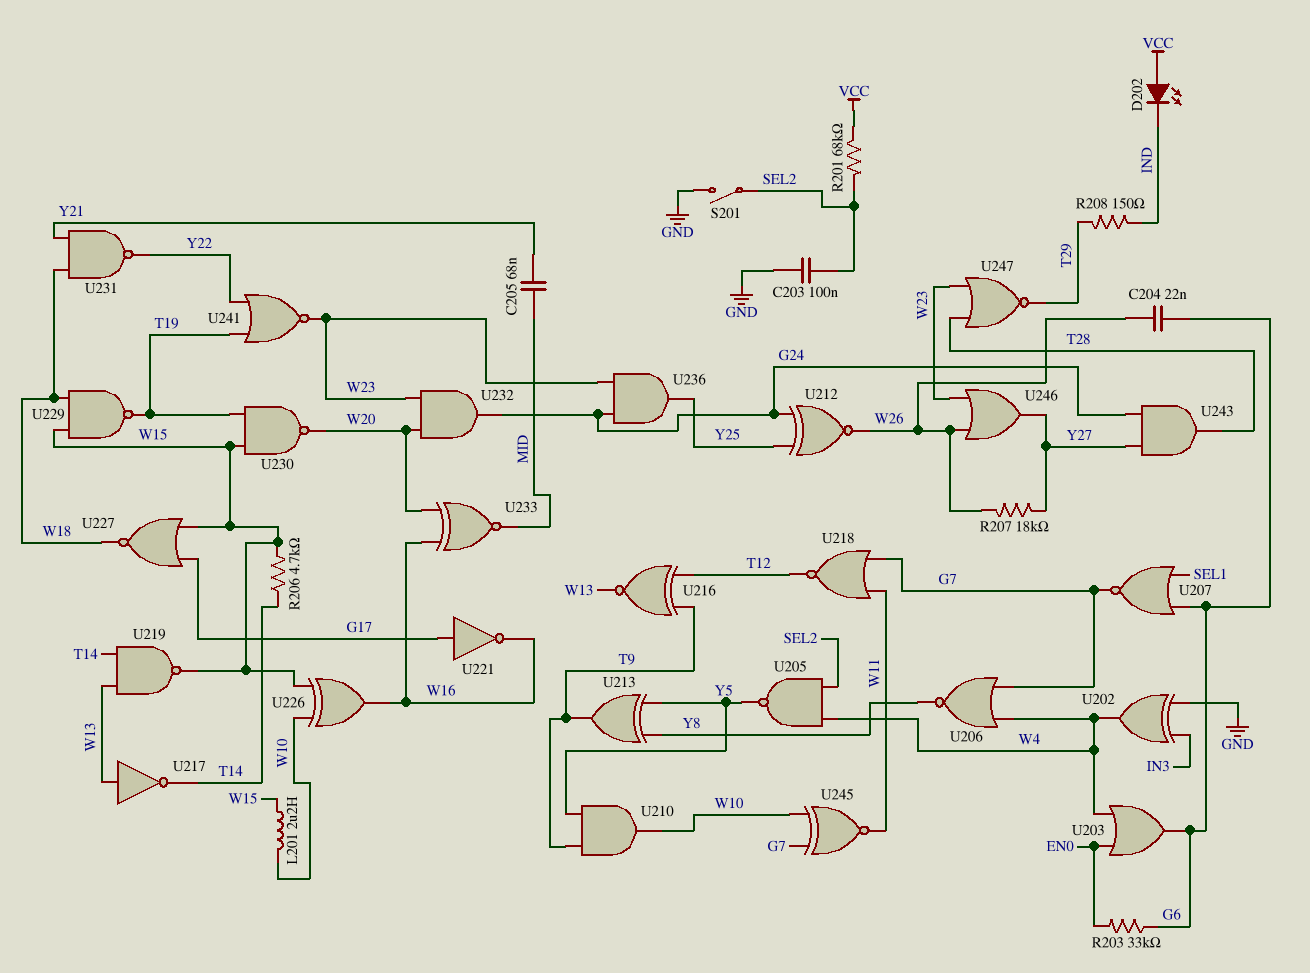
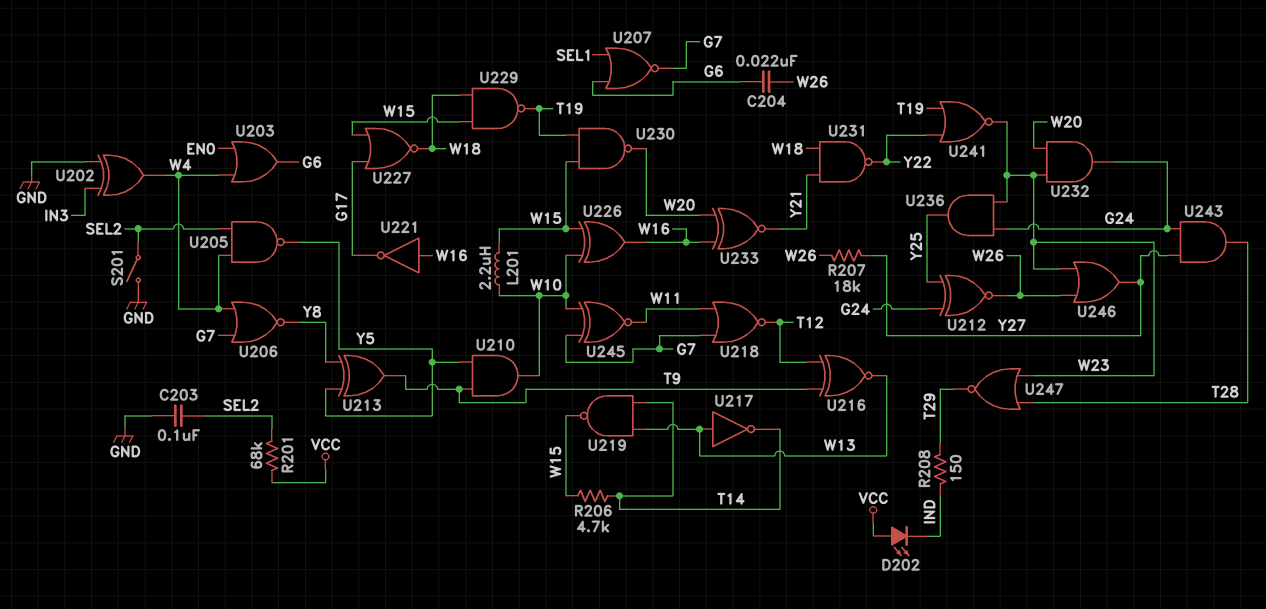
C205: 68nF (MID, Y21) -> none
R203: 33k (EN0, G6) -> none
U221: NOT (in G17, out W16) -> NOT (in W16, out G17)
U233: XNOR (in W16, in W20, out MID) -> XNOR (in W16, in W20, out Y21)

